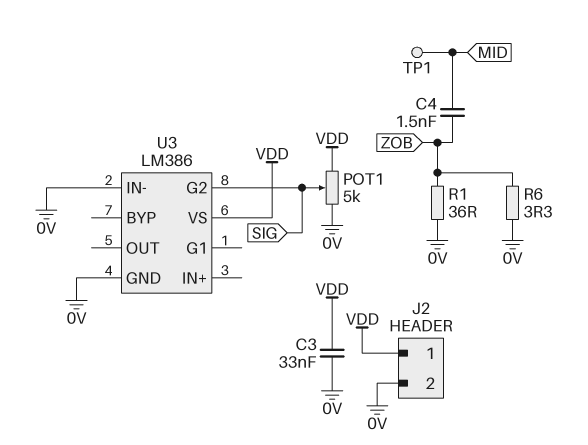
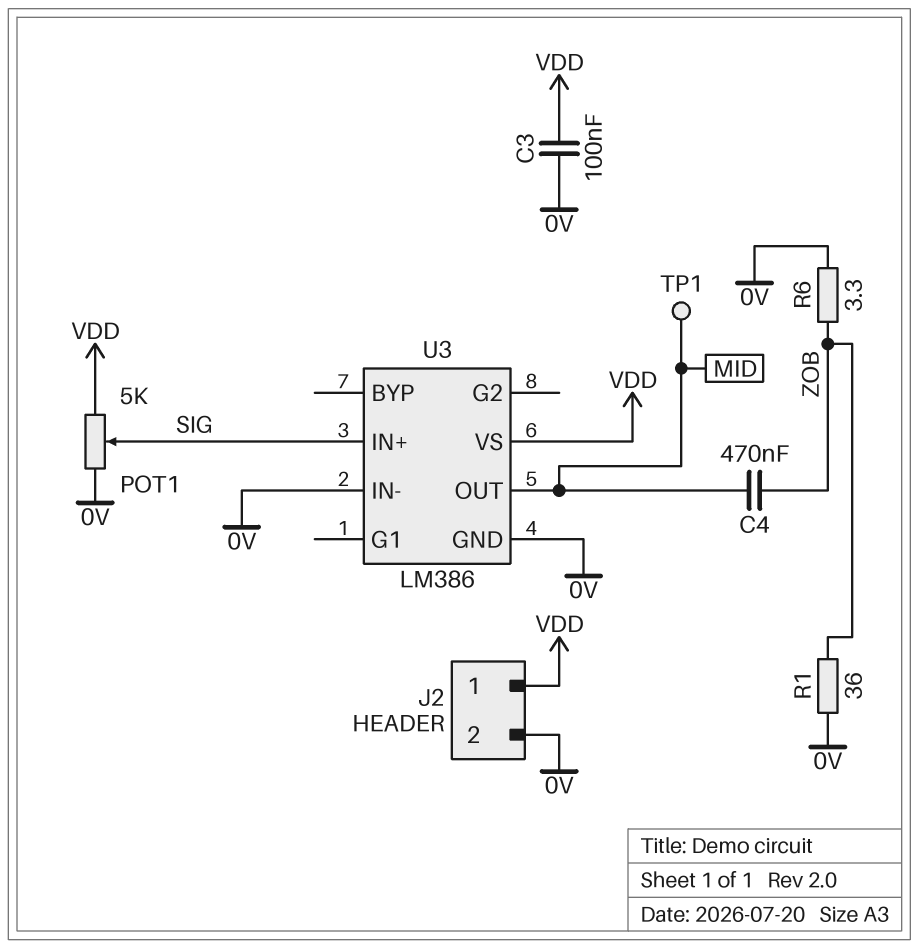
C3: 33nF (0V, VDD) -> 100nF (0V, VDD)
C4: 1.5nF (MID, ZOB) -> 470nF (MID, ZOB)
U3 pin G2: SIG -> none
U3 pin IN+: none -> SIG
U3 pin OUT: none -> MID

